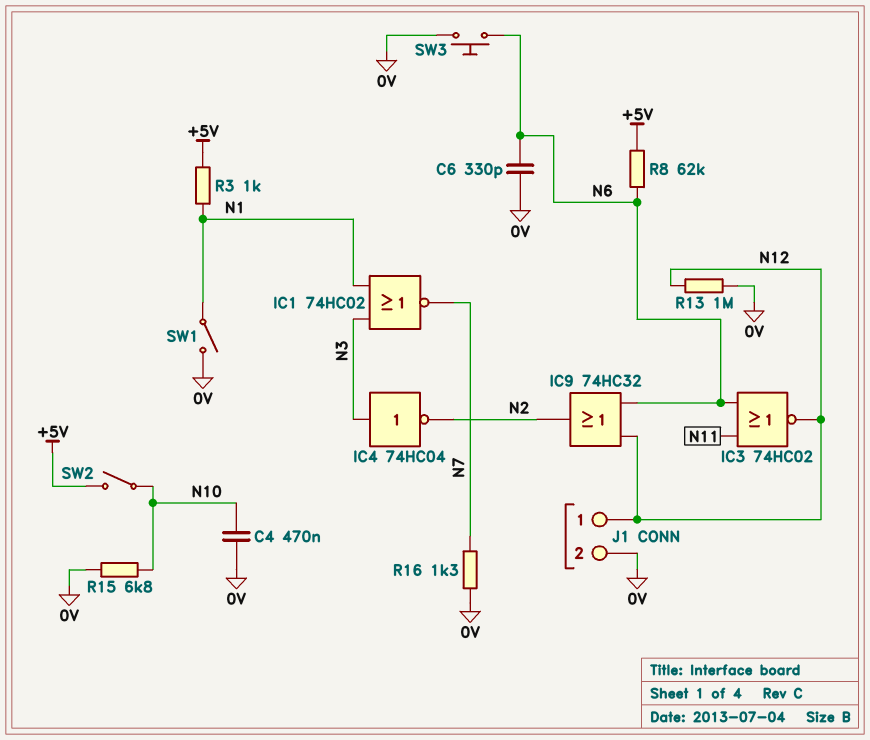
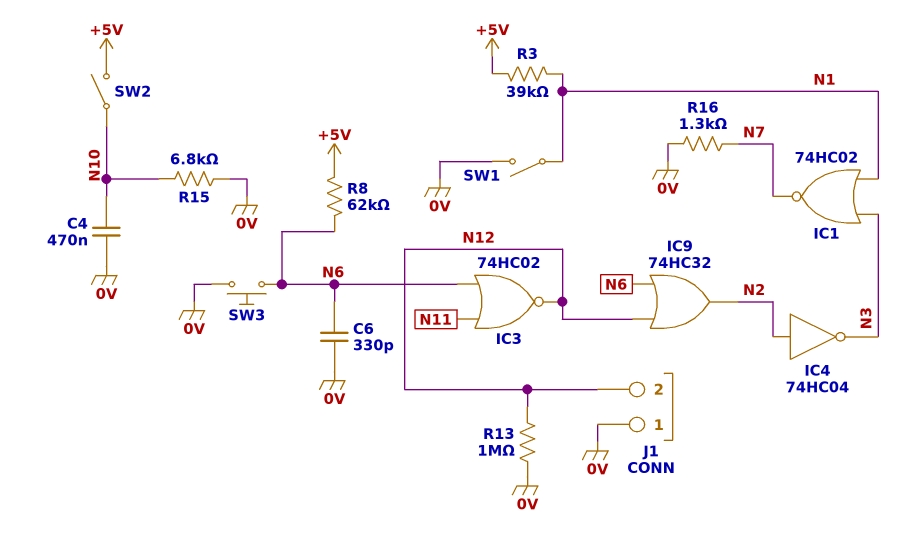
IC4: NOT 74HC04 (in N3, out N2) -> NOT 74HC04 (in N2, out N3)
J1 pin 1: N12 -> 0V
J1 pin 2: 0V -> N12
R3: 1k (+5V, N1) -> 39k (+5V, N1)

